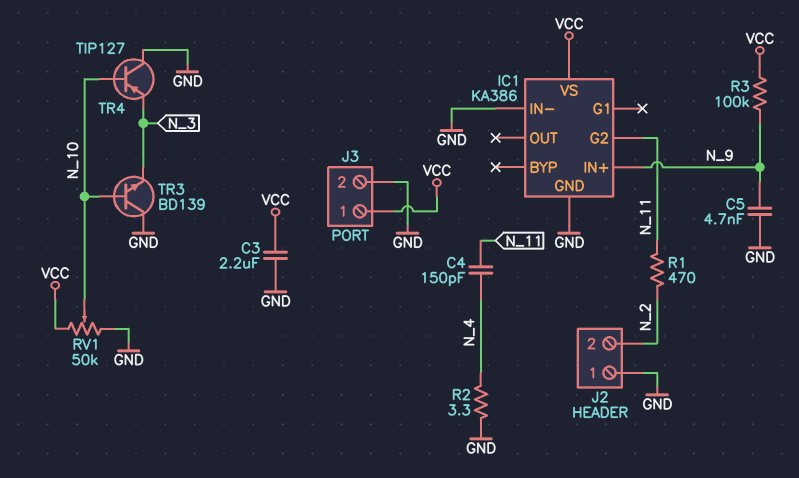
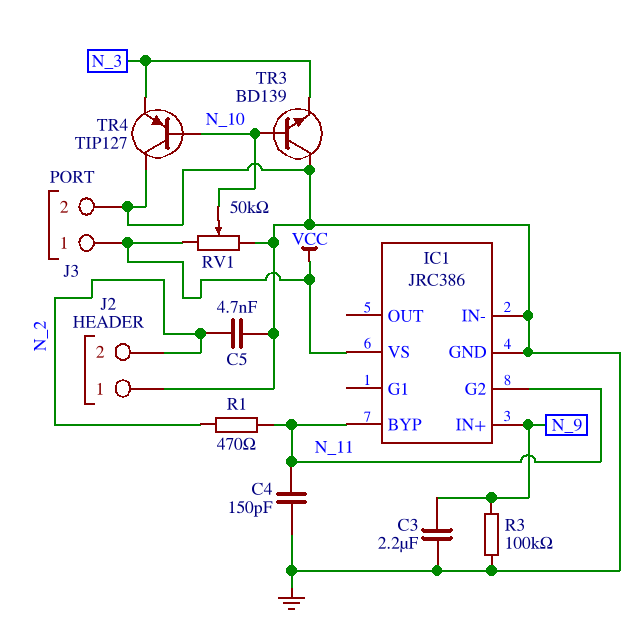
C3: 2.2uF (GND, VCC) -> 2.2uF (GND, N_9)
C4: 150pF (N_4, N_11) -> 150pF (GND, N_11)
C5: 4.7nF (GND, N_9) -> 4.7nF (GND, N_2)
IC1: KA386 -> JRC386
IC1 pin BYP: none -> N_11
R2: 3.3 (GND, N_4) -> none
R3: 100k (N_9, VCC) -> 100k (GND, N_9)

